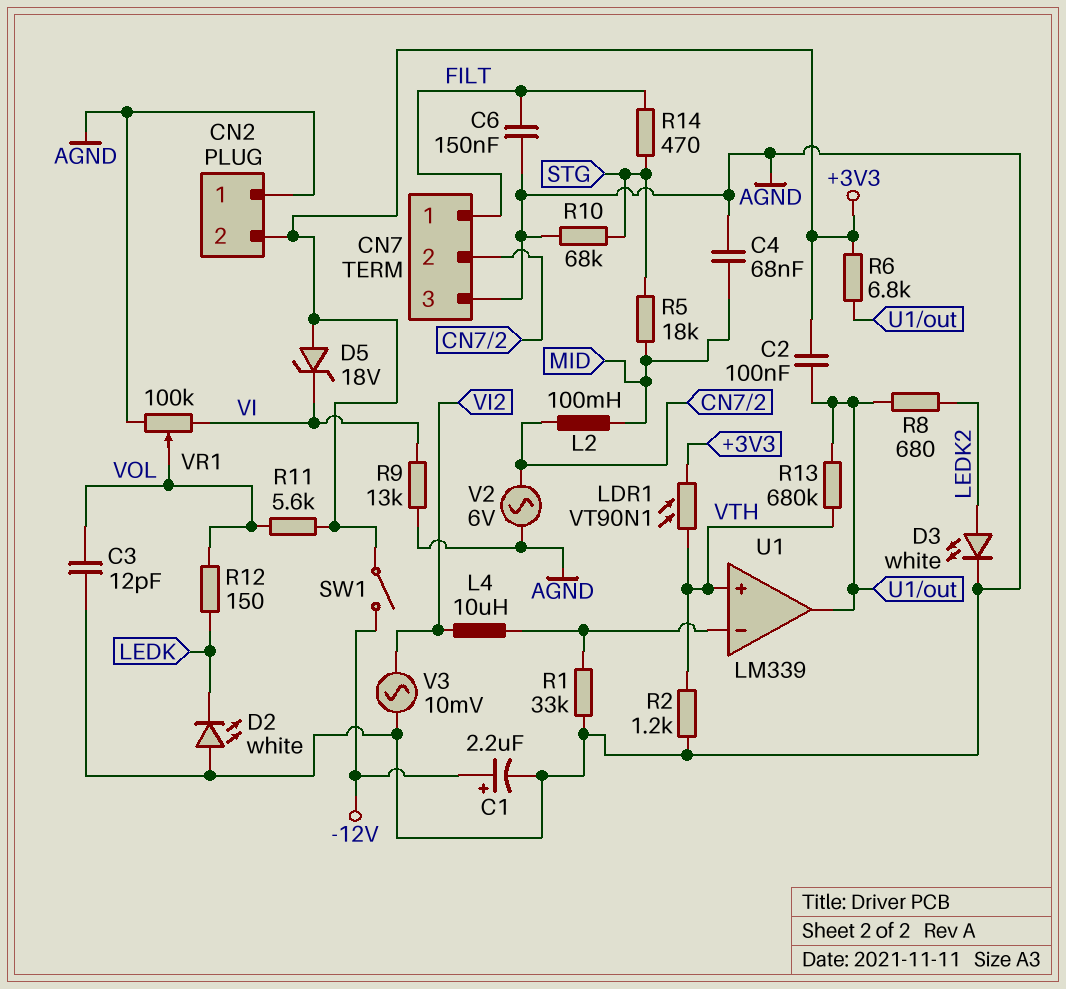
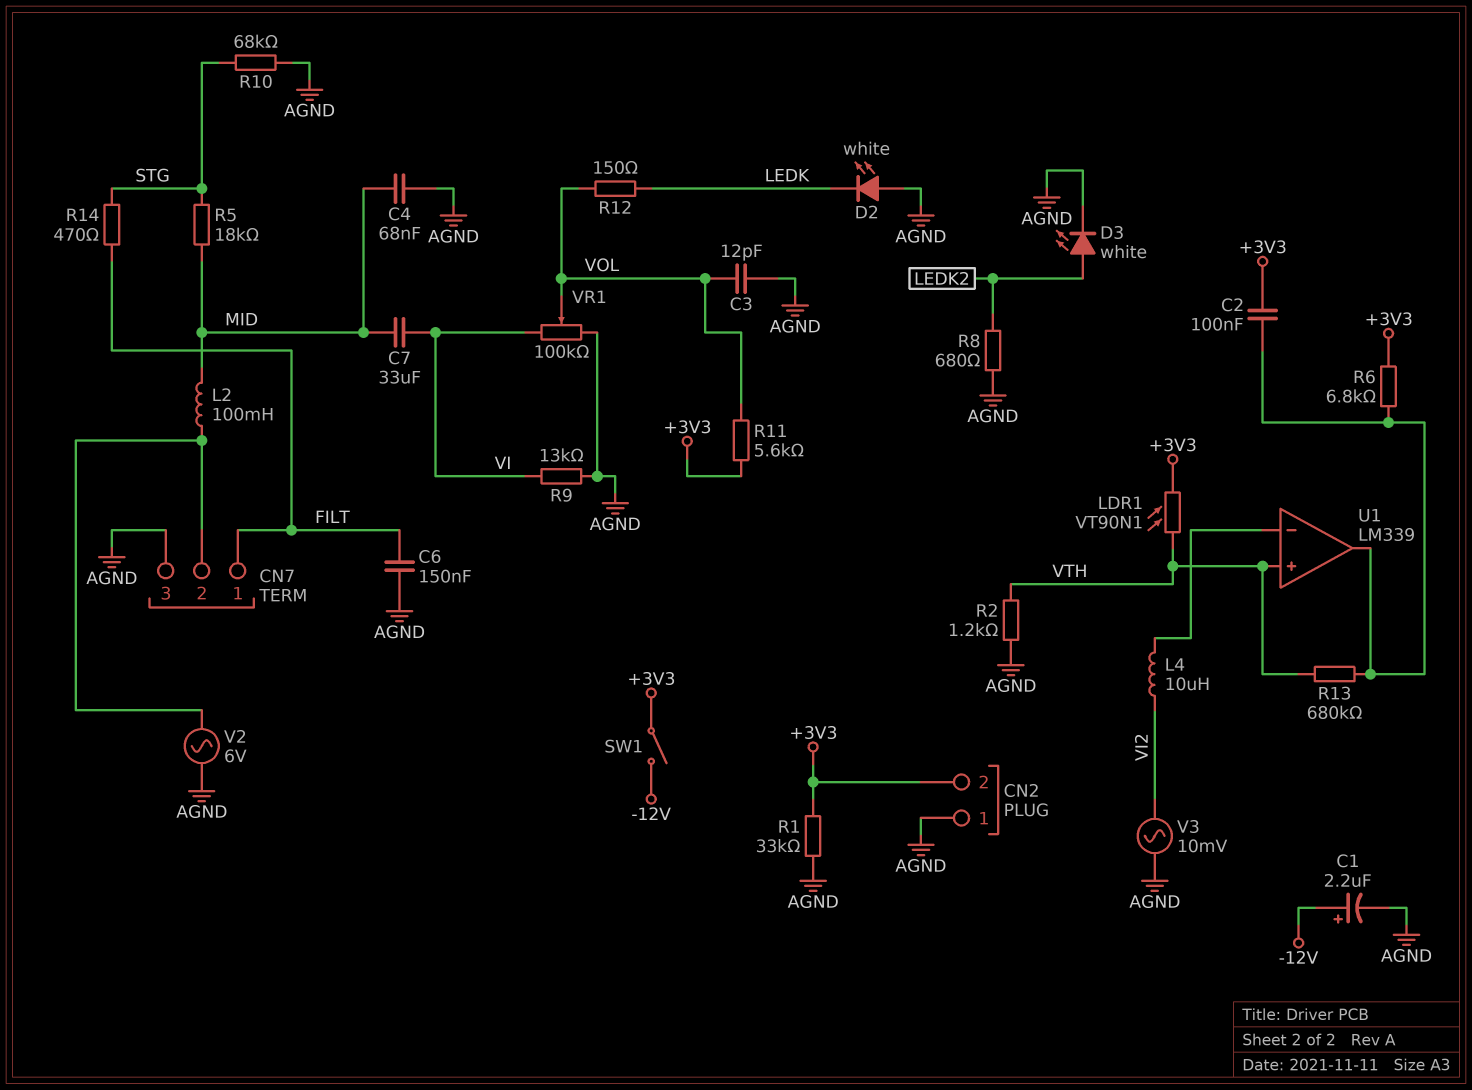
C7: none -> 33uF (MID, VI)
D5: zener 18V (A +3V3, K VI) -> none
R1: 33k (AGND, U1/in-) -> 33k (+3V3, AGND)
R8: 680 (LEDK2, U1/out) -> 680 (AGND, LEDK2)

